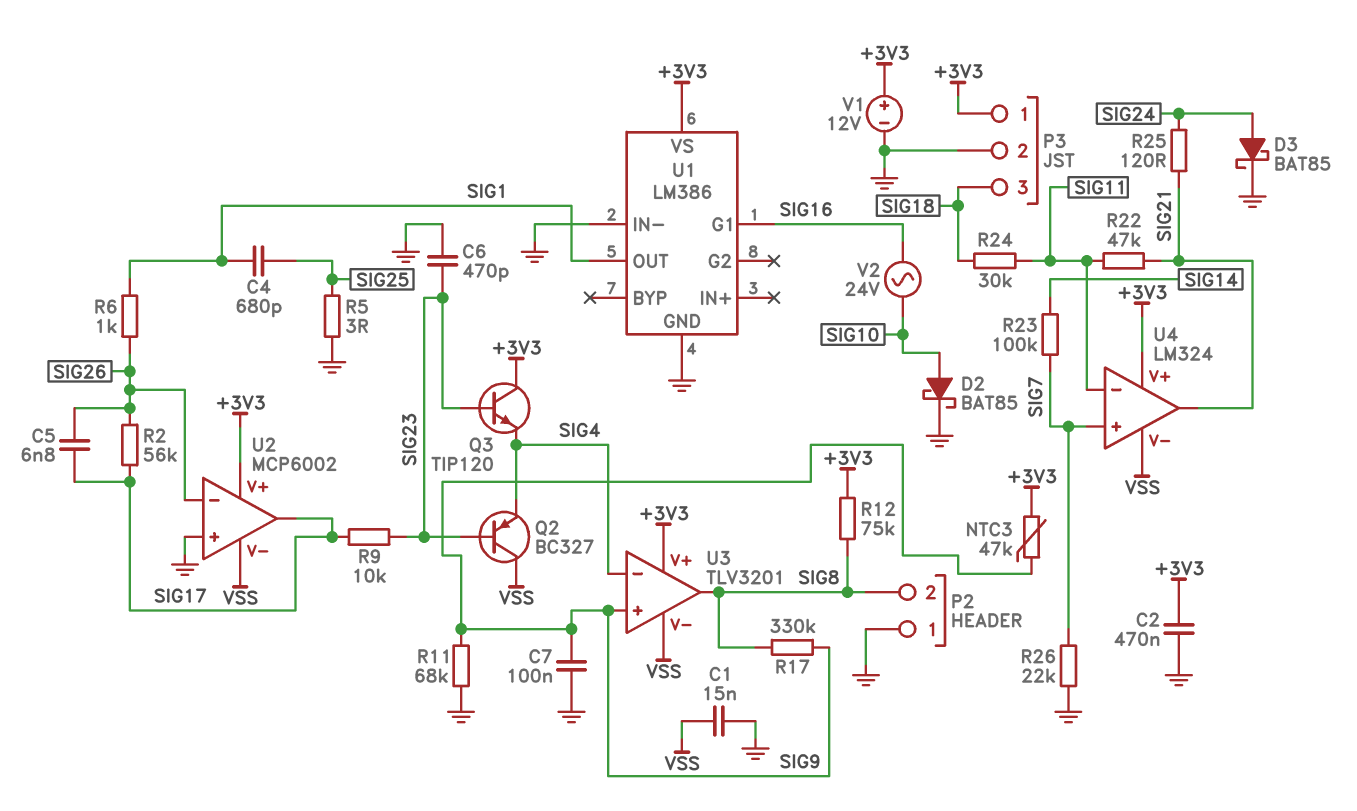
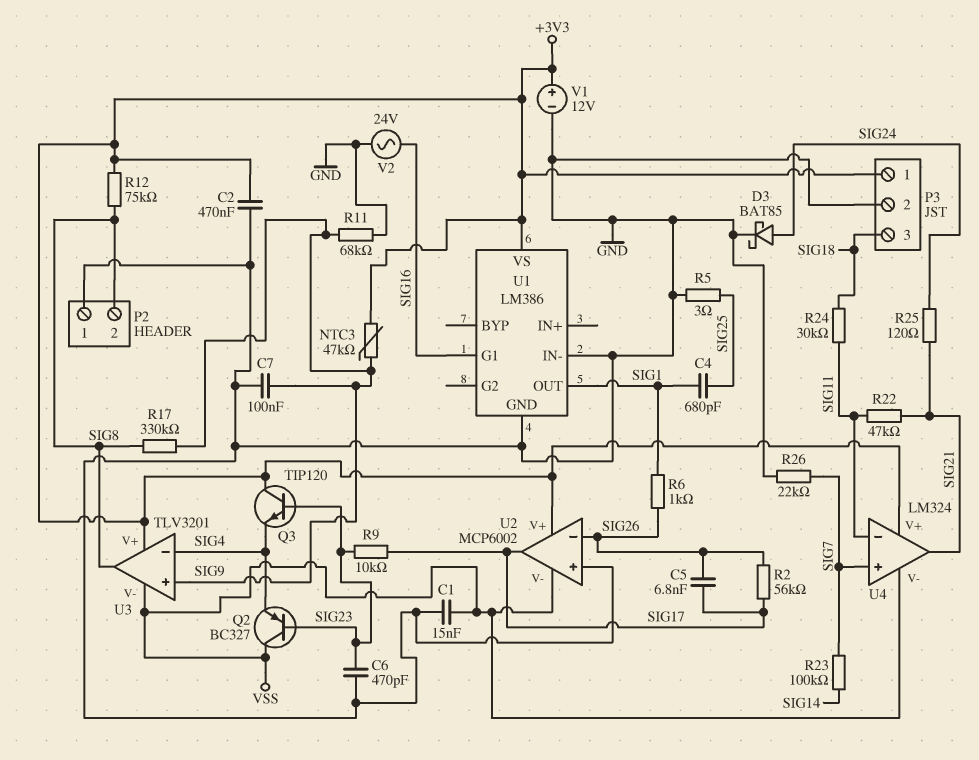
D2: schottky BAT85 (A SIG10, K GND) -> none
V2: AC 24V (SIG10, SIG16) -> AC 24V (GND, SIG16)

